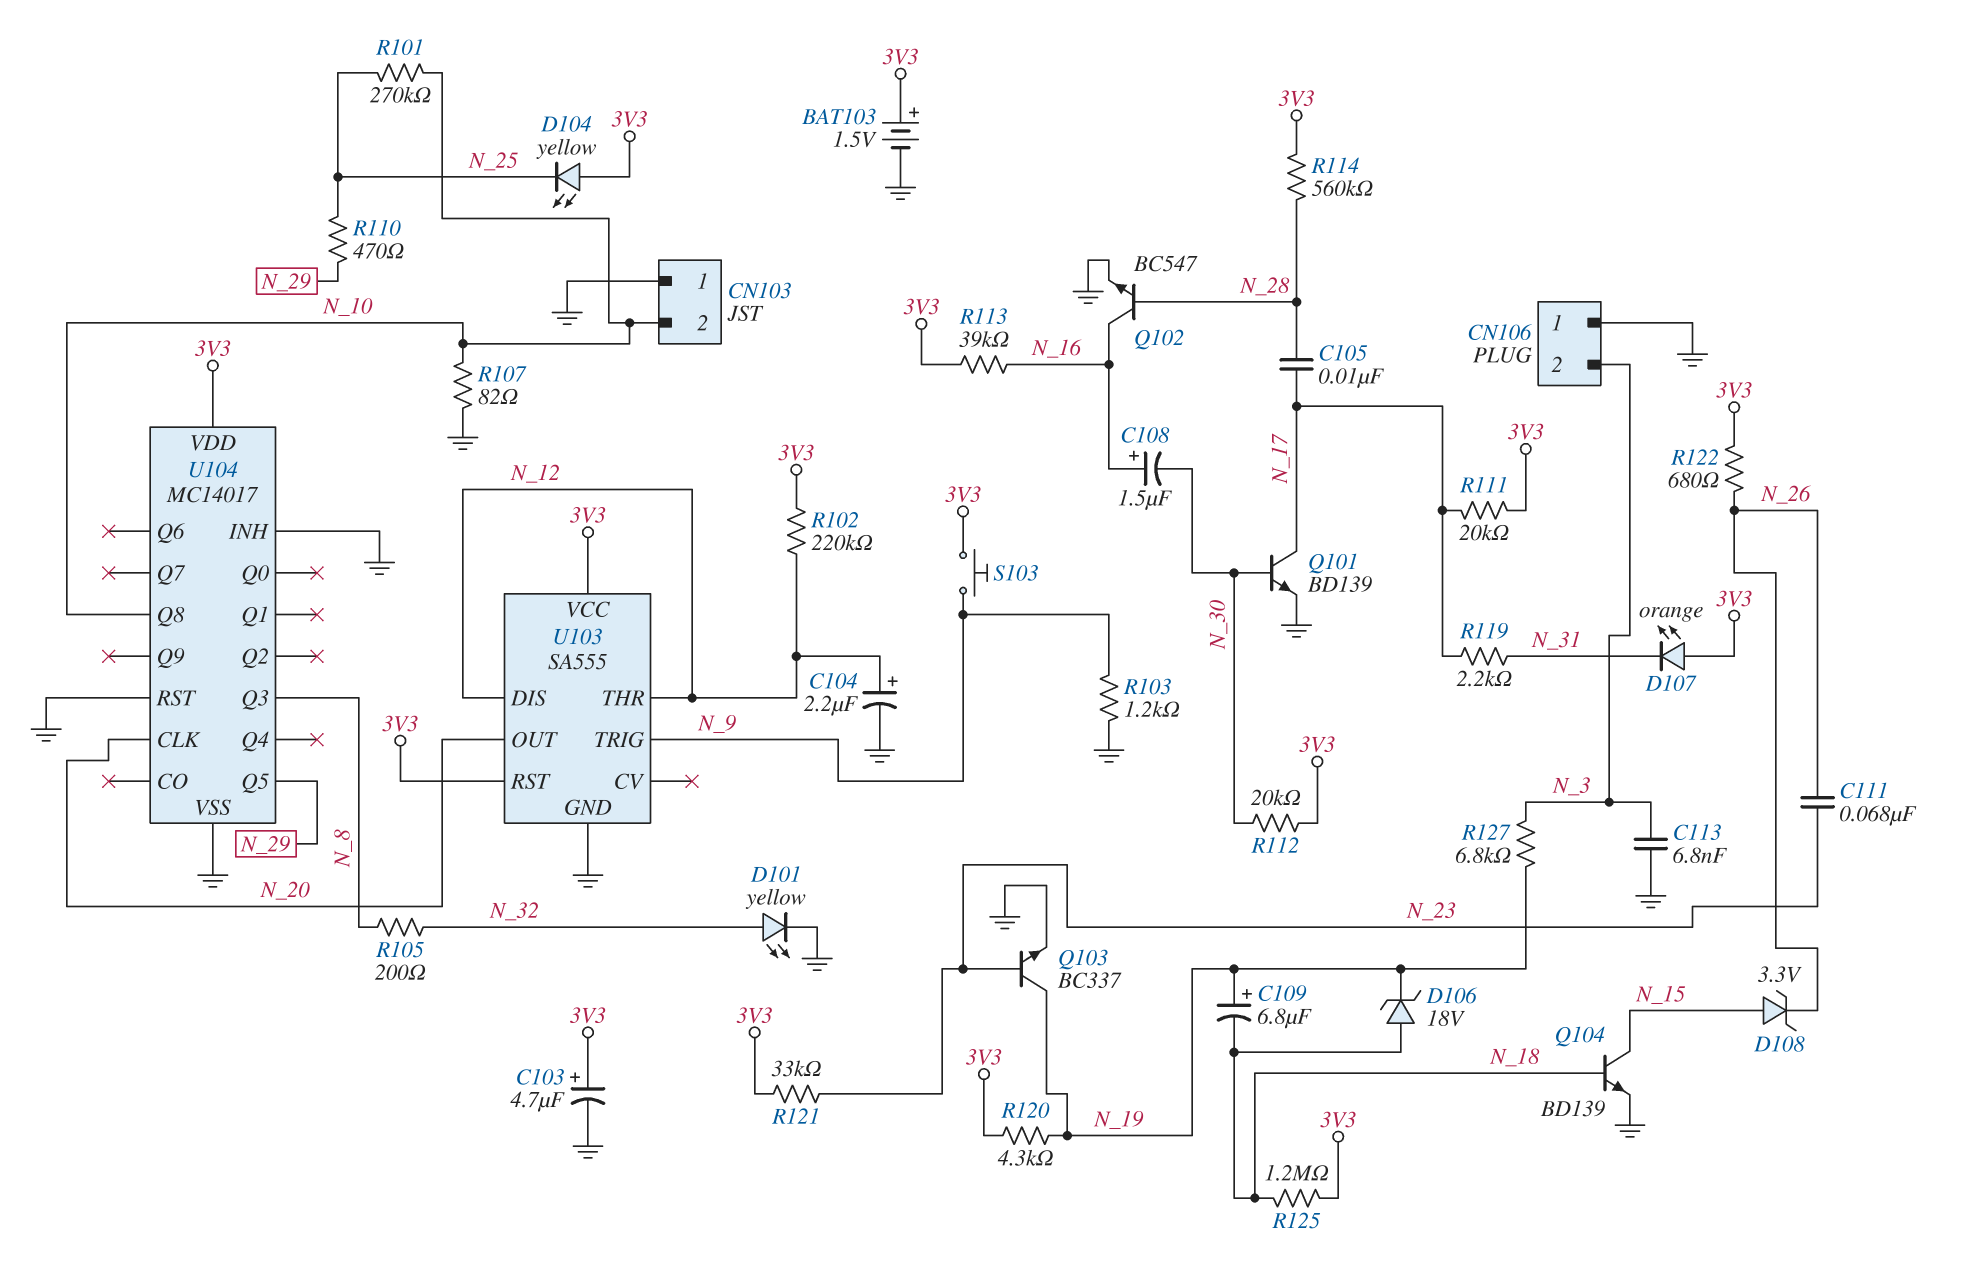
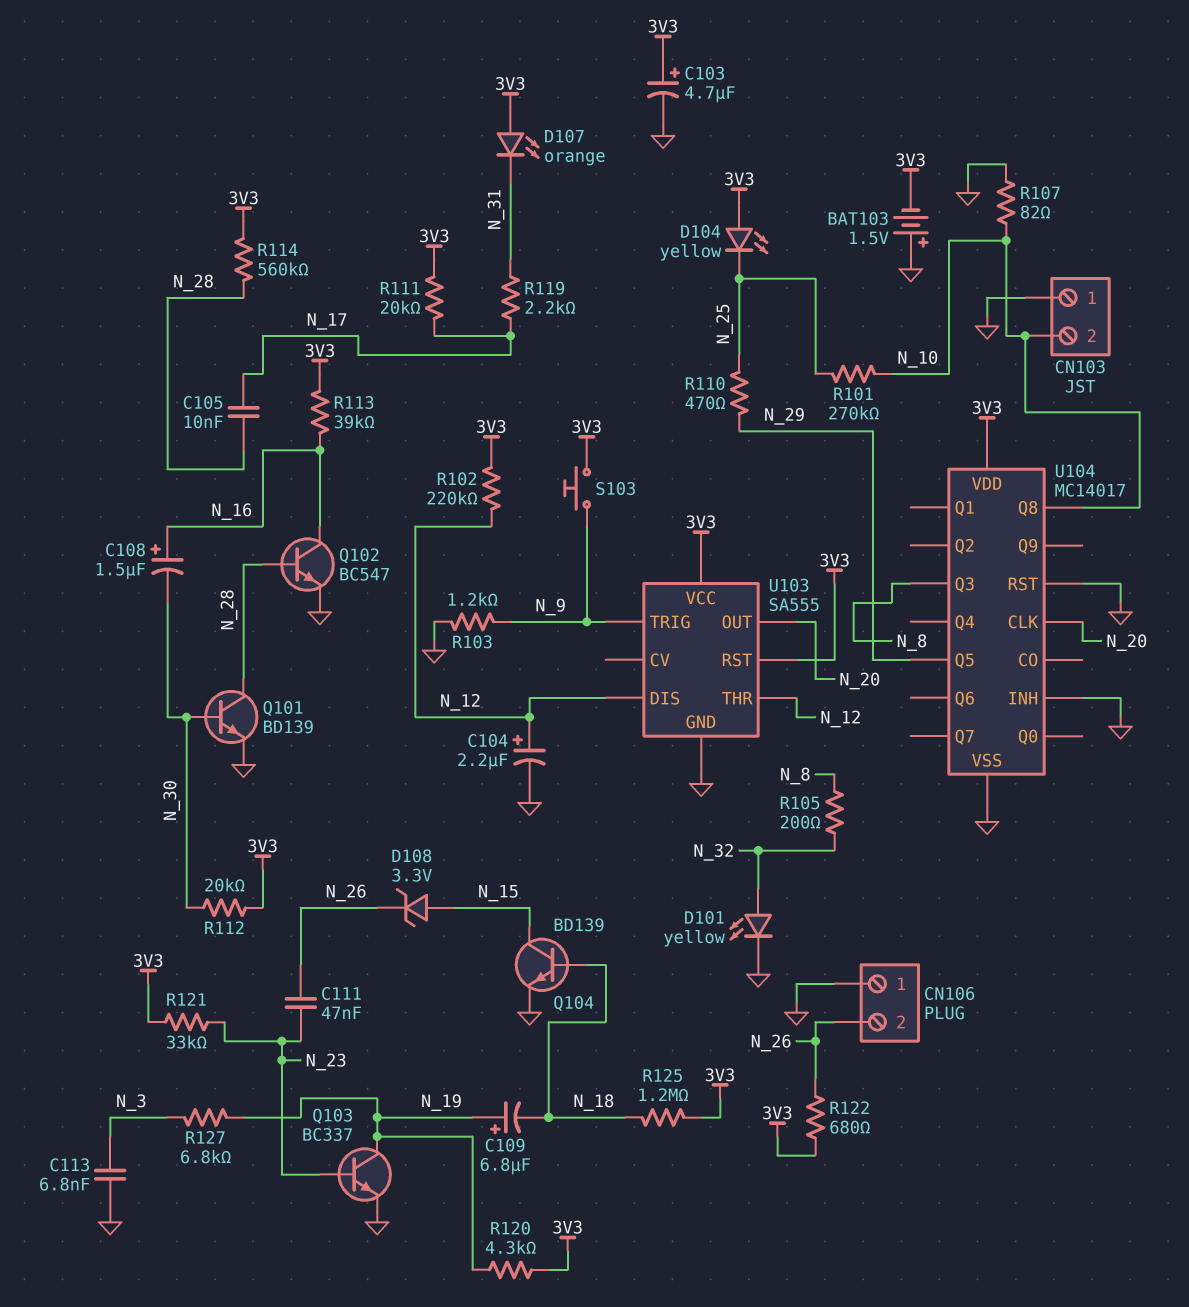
BAT103: 1.5V (plus 3V3, minus GND) -> 1.5V (plus GND, minus 3V3)
C111: 68nF (N_23, N_26) -> 47nF (N_23, N_26)
CN106 pin 2: N_3 -> N_26
D106: zener 18V (A N_18, K N_19) -> none
Q101: NPN BD139 (B N_30, C N_17, E GND) -> NPN BD139 (B N_30, C N_28, E GND)

